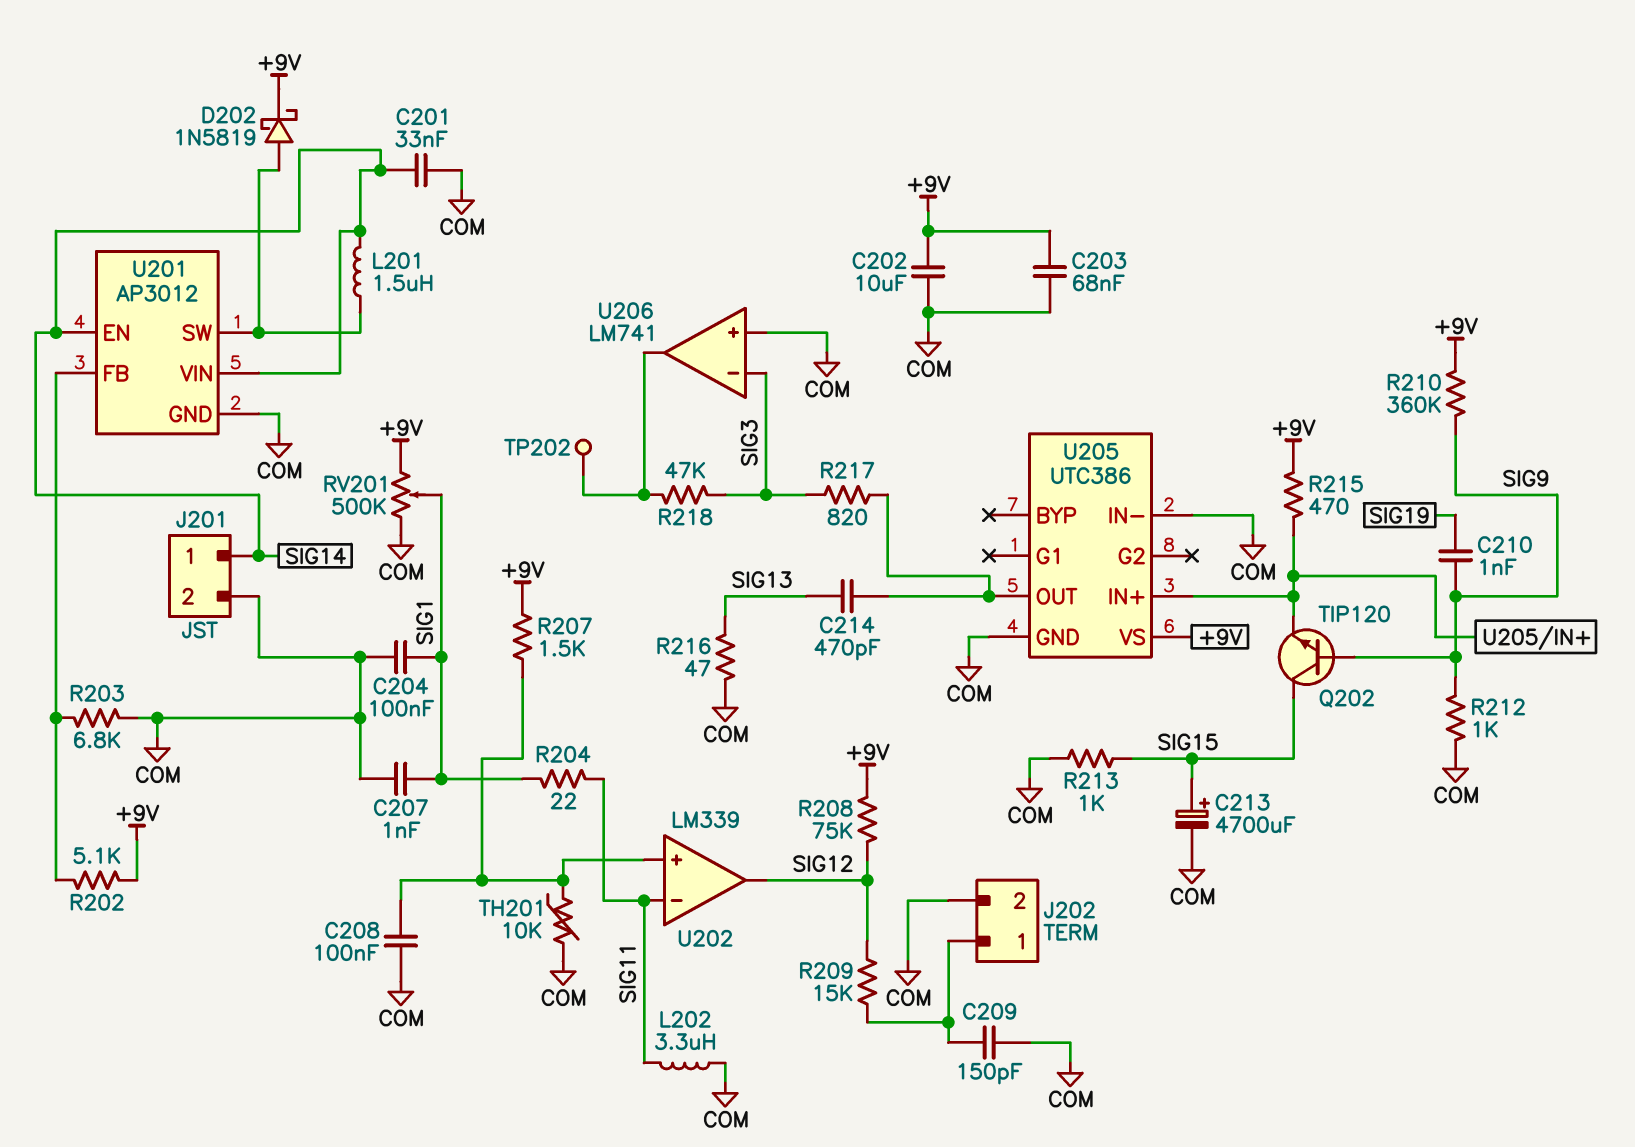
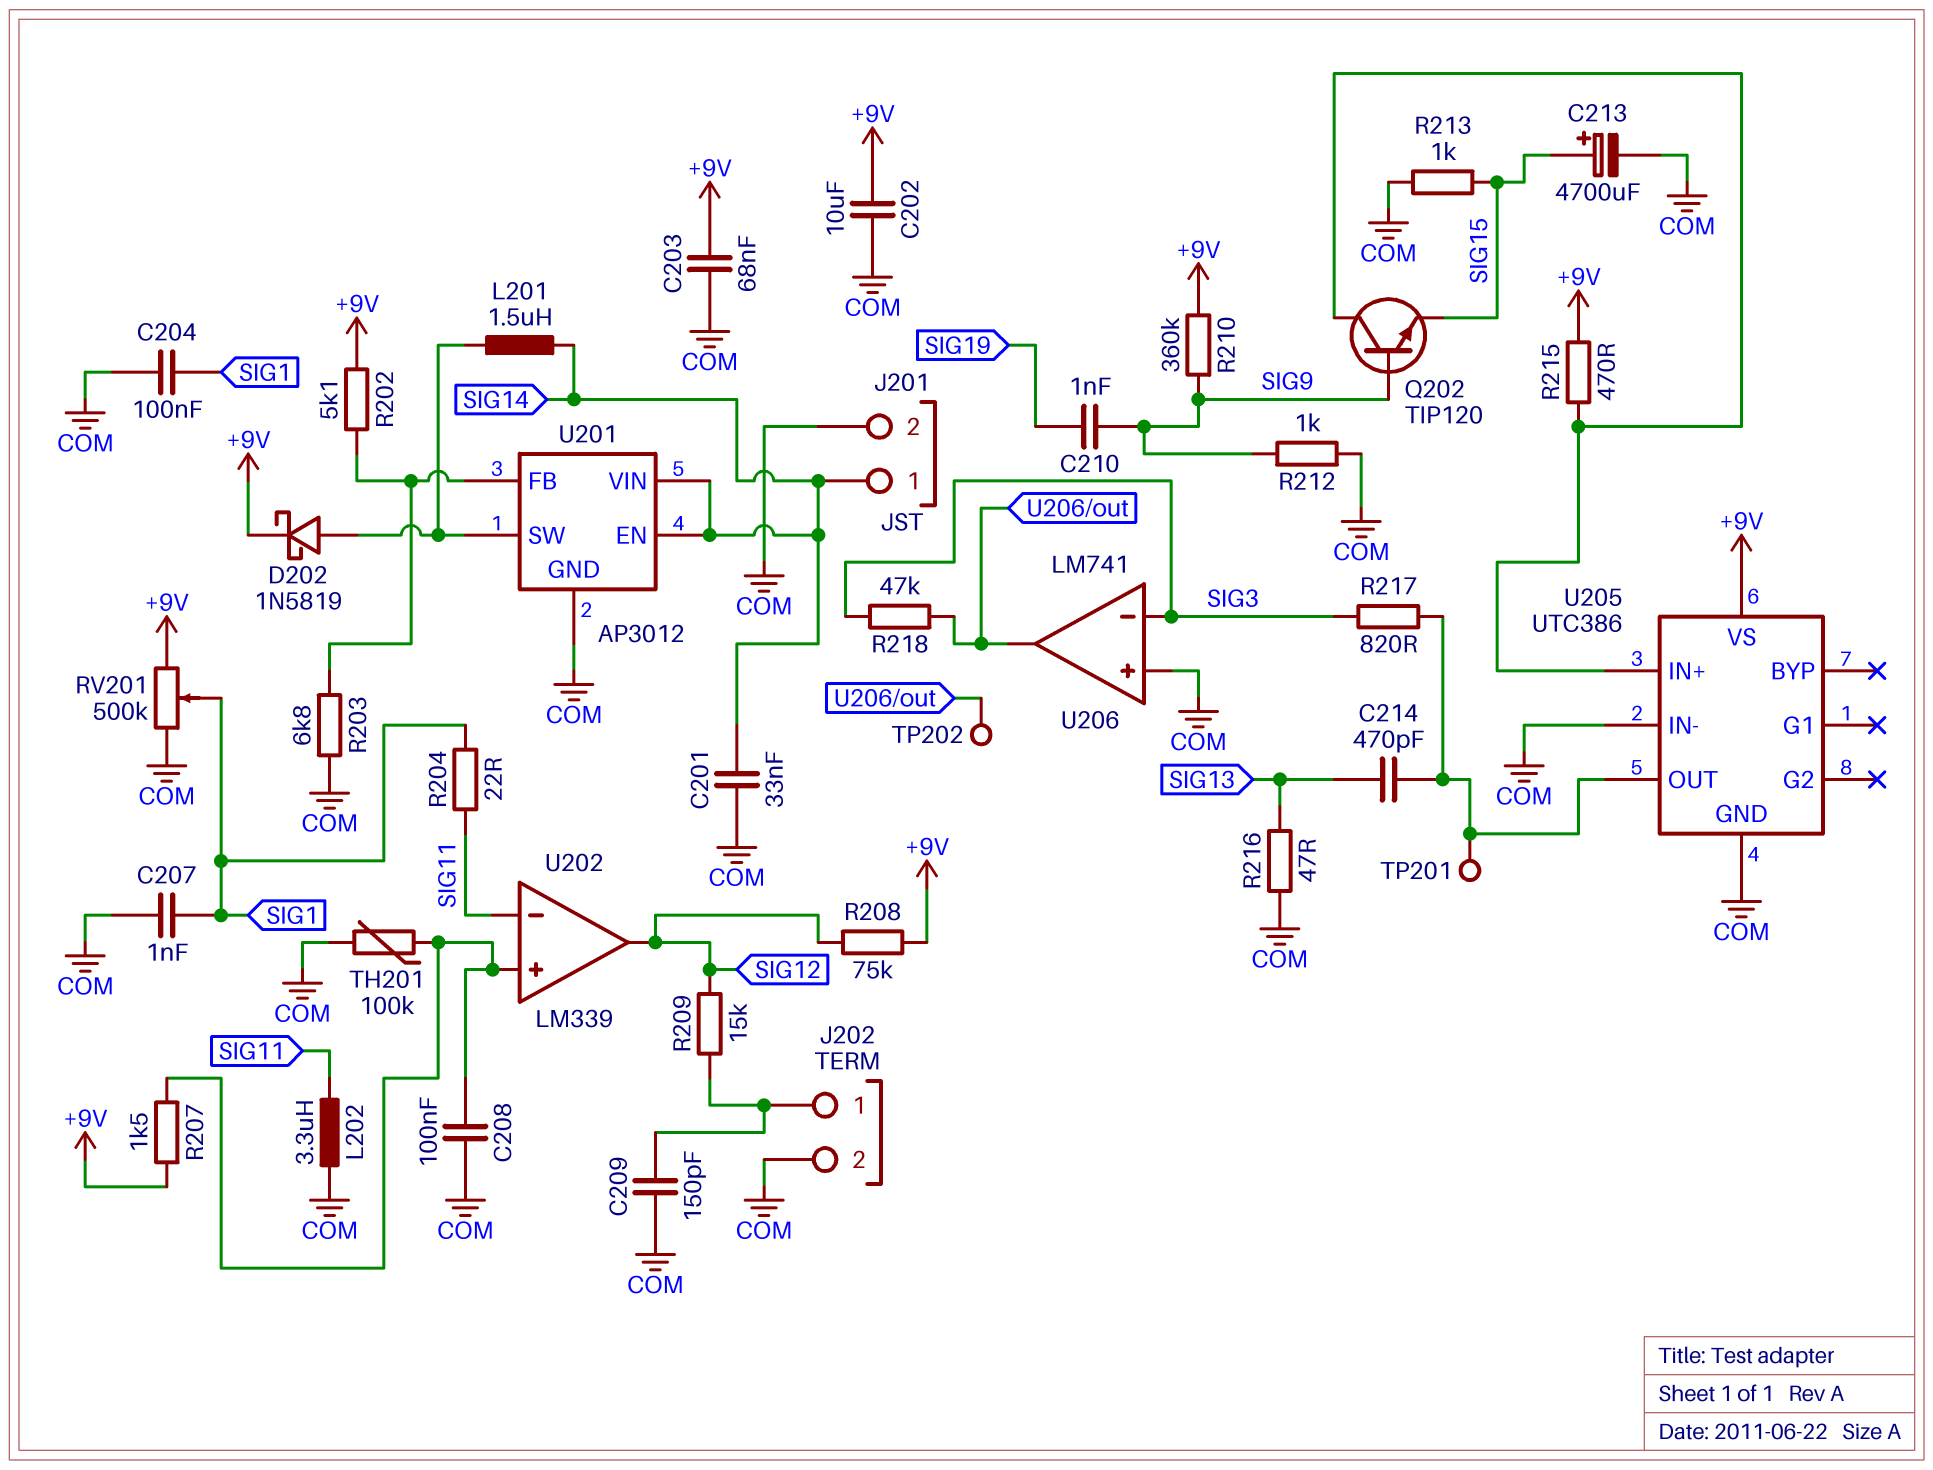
Q202: NPN TIP120 (B SIG9, C SIG15, E U205/IN+) -> NPN TIP120 (B SIG9, C U205/IN+, E SIG15)
TH201: 10k (COM, U202/in+) -> 100k (COM, U202/in+)
TP201: none -> test point (U205/OUT)

